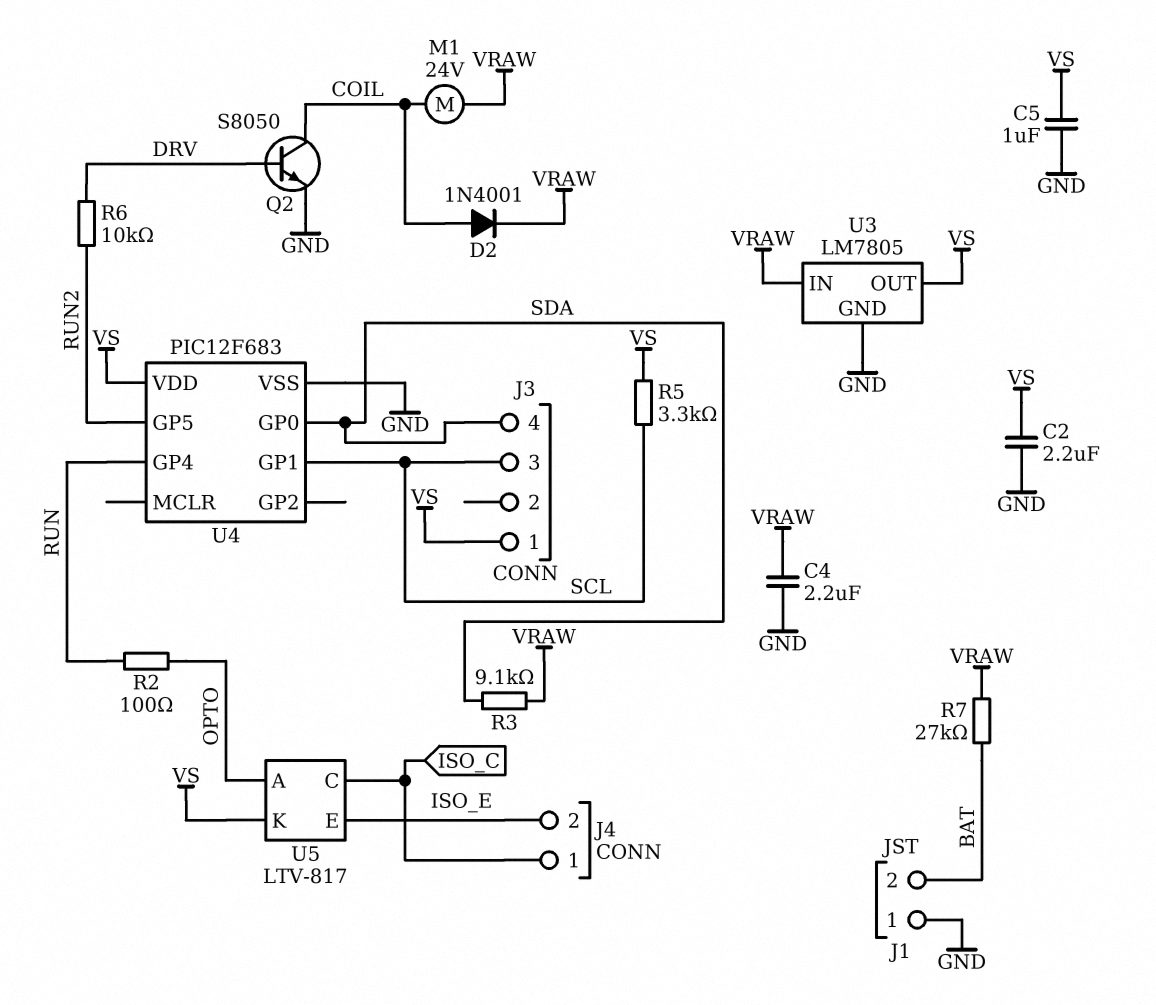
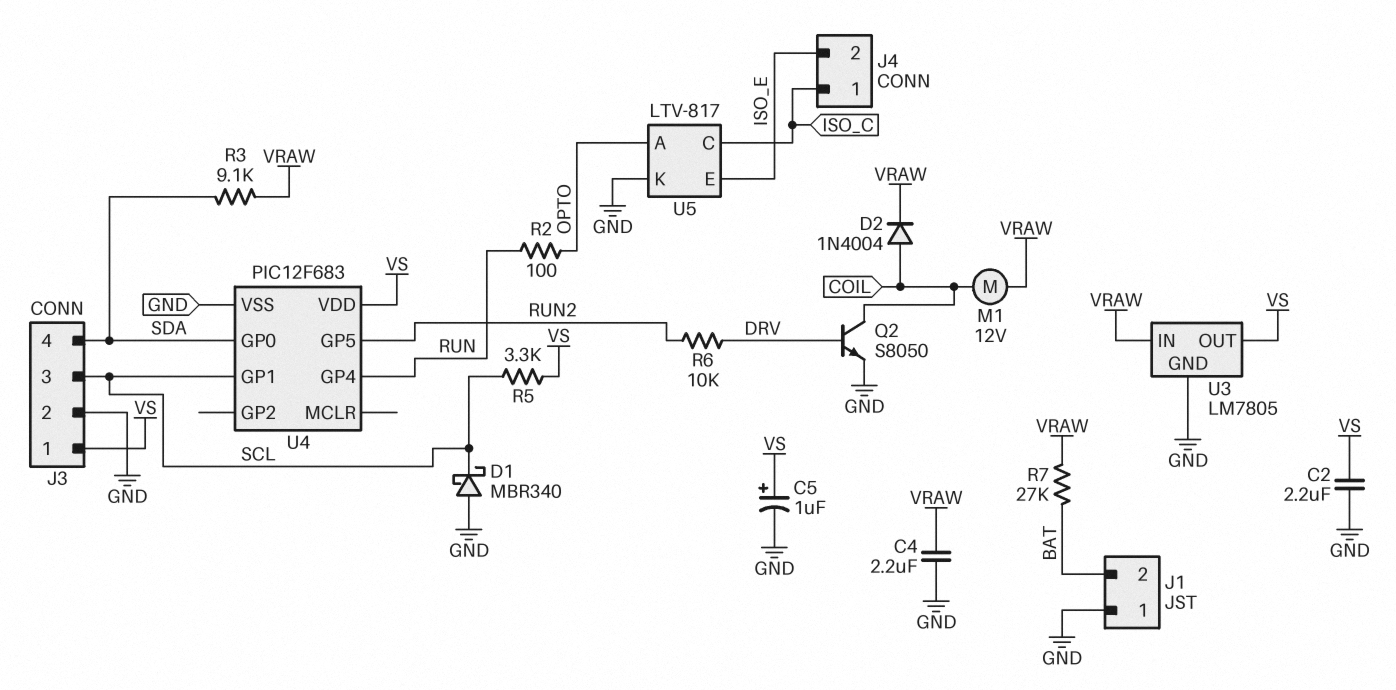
C5: 1uF (GND, VS) -> 1uF (plus VS, minus GND)
D1: none -> schottky MBR340 (A GND, K SCL)
D2: diode 1N4001 (A COIL, K VRAW) -> diode 1N4004 (A COIL, K VRAW)
J3 pin 2: none -> GND
M1: motor 24V (COIL, VRAW) -> motor 12V (COIL, VRAW)
U5 pin K: VS -> GND

